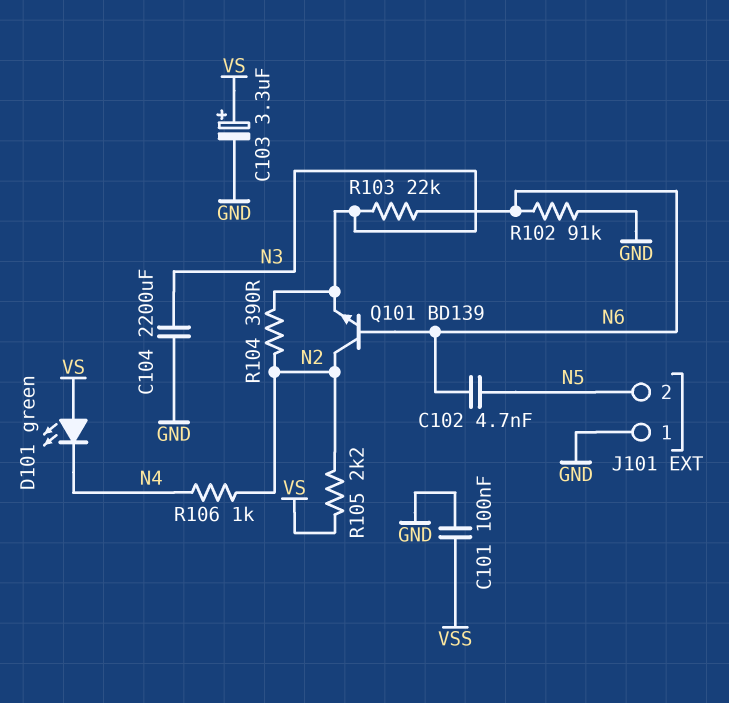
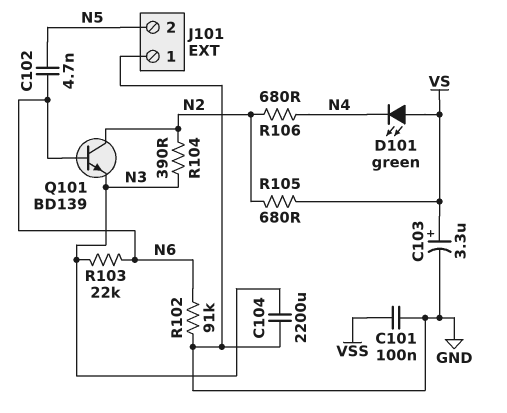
R105: 2.2k (N2, VS) -> 680 (N2, VS)
R106: 1k (N2, N4) -> 680 (N2, N4)

